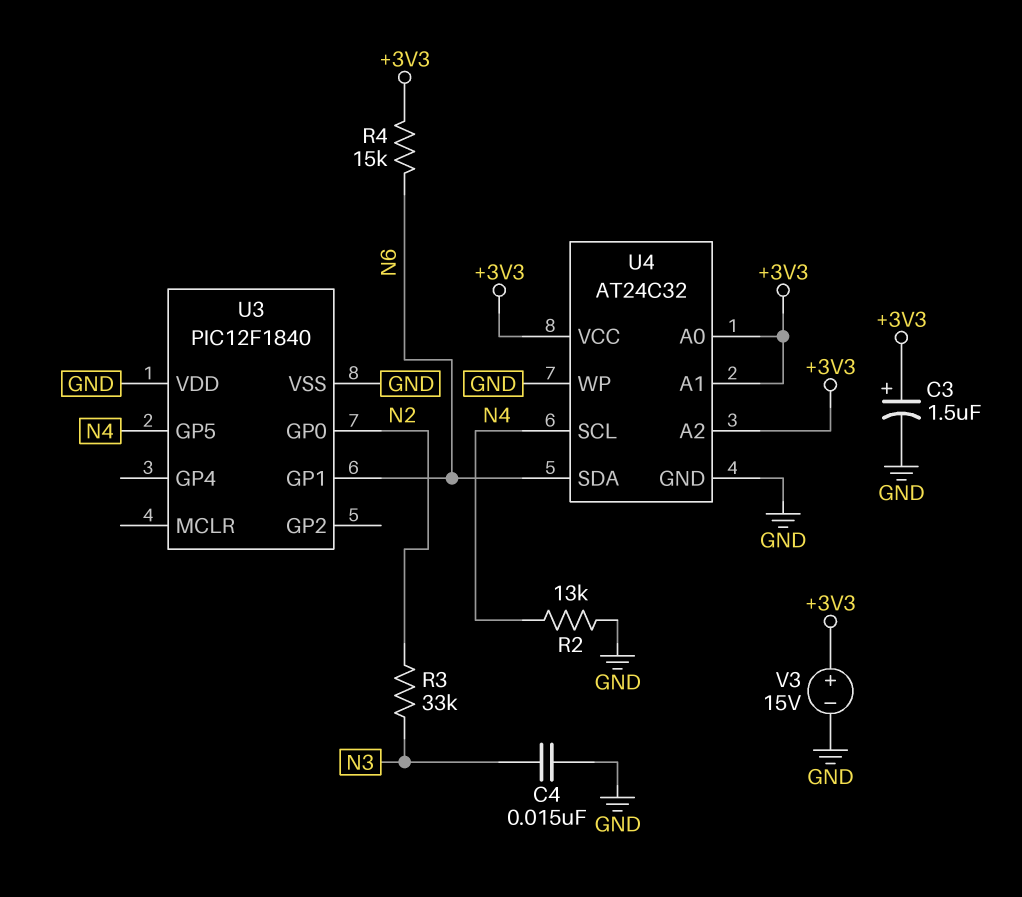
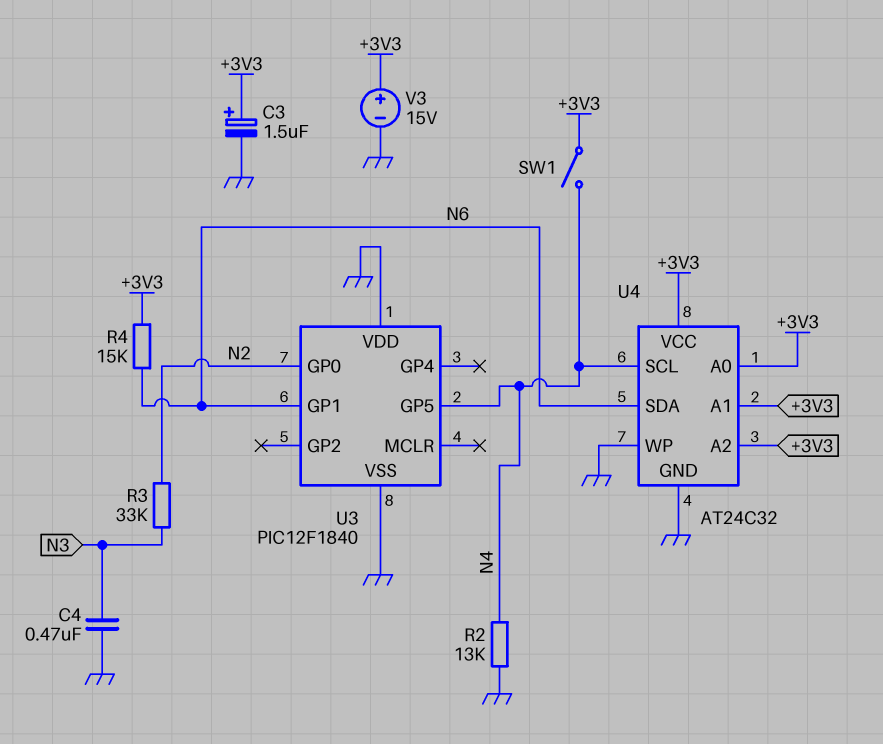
C4: 15nF (GND, N3) -> 470nF (GND, N3)
SW1: none -> switch (+3V3, N4)

